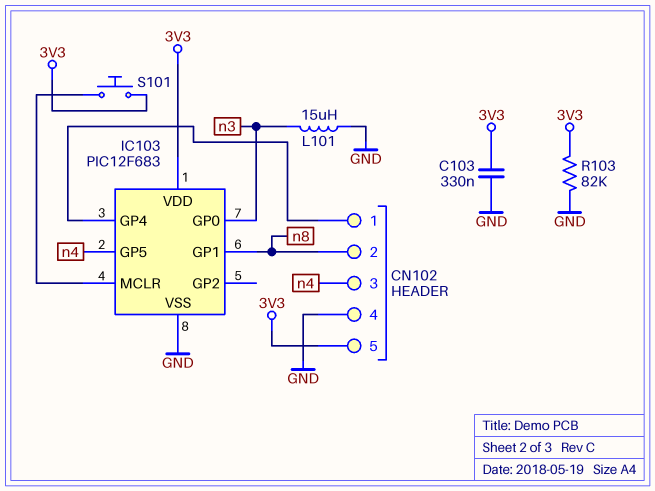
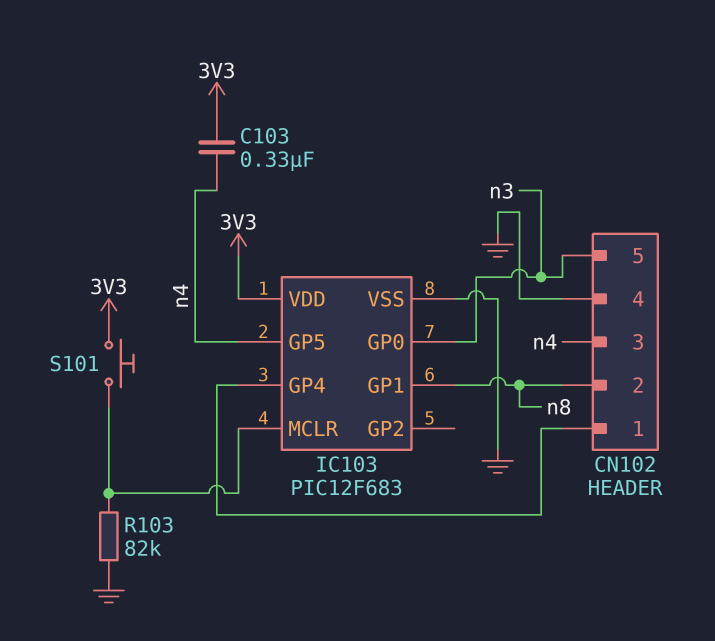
C103: 330nF (3V3, GND) -> 330nF (3V3, n4)
CN102 pin 5: 3V3 -> n3
L101: 15uH (GND, n3) -> none
R103: 82k (3V3, GND) -> 82k (GND, IC103/MCLR)

